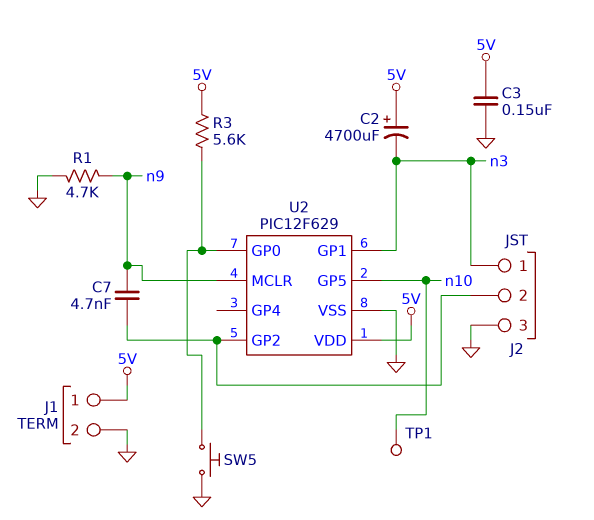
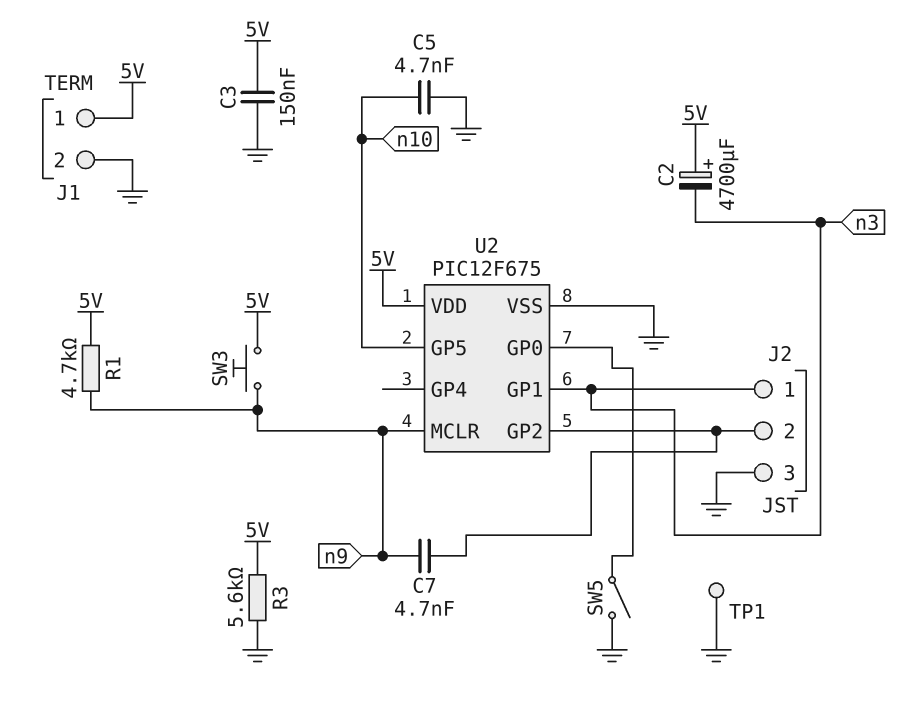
C5: none -> 4.7nF (GND, n10)
R1: 4.7k (GND, n9) -> 4.7k (5V, n9)
R3: 5.6k (5V, U2/GP0) -> 5.6k (5V, GND)
SW3: none -> button (5V, n9)
SW5: button (GND, U2/GP0) -> switch (GND, U2/GP0)
TP1: test point (n10) -> test point (GND)
U2: PIC12F629 -> PIC12F675

